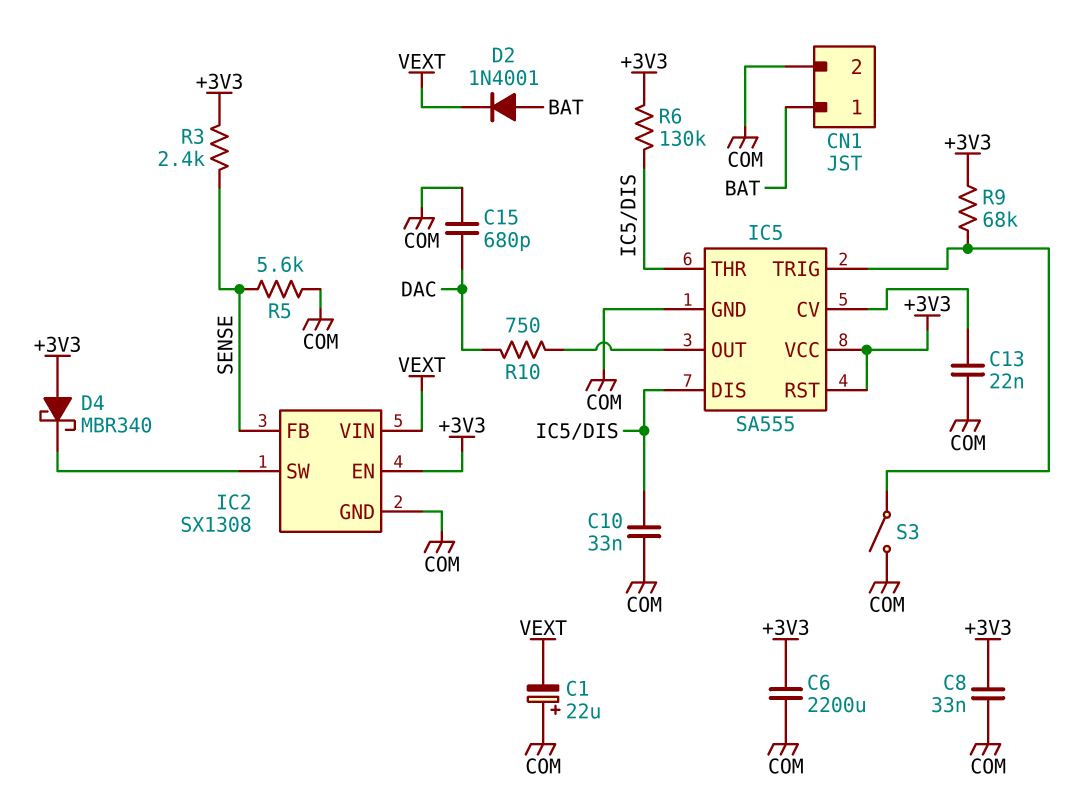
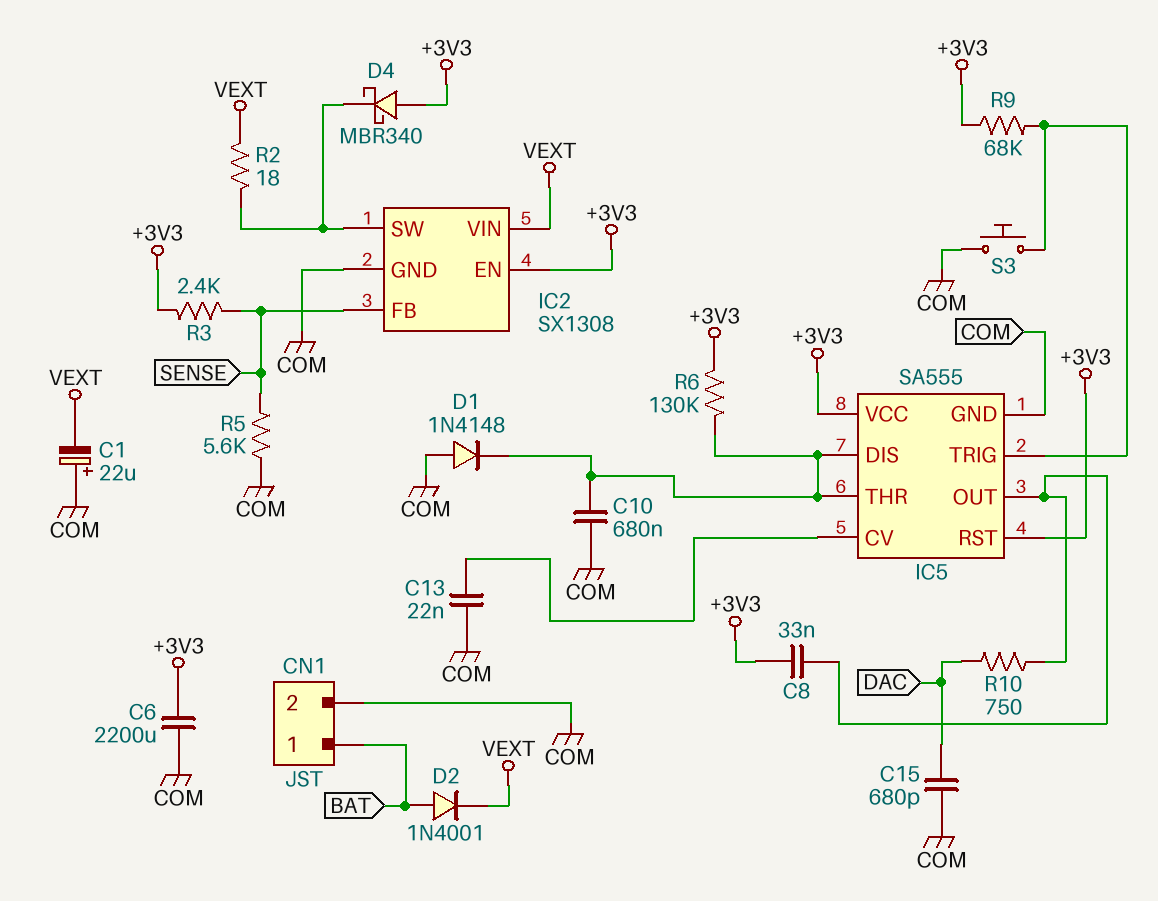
C8: 33nF (+3V3, COM) -> 33nF (+3V3, IC5/OUT)
C10: 33nF (COM, IC5/DIS) -> 680nF (COM, IC5/DIS)
D1: none -> diode 1N4148 (A COM, K IC5/DIS)
R2: none -> 18 (IC2/SW, VEXT)
S3: switch (COM, IC5/TRIG) -> button (COM, IC5/TRIG)

